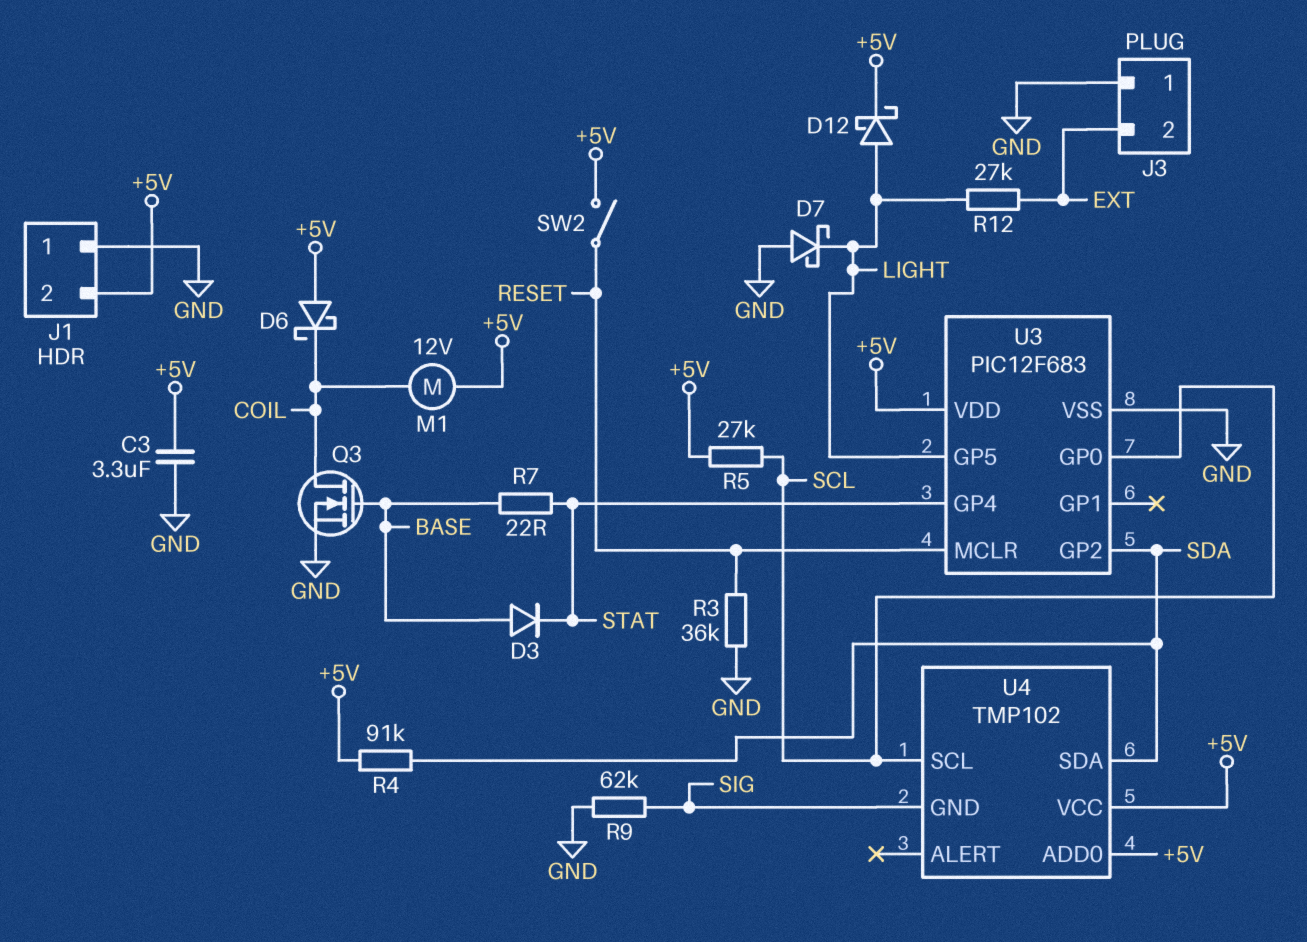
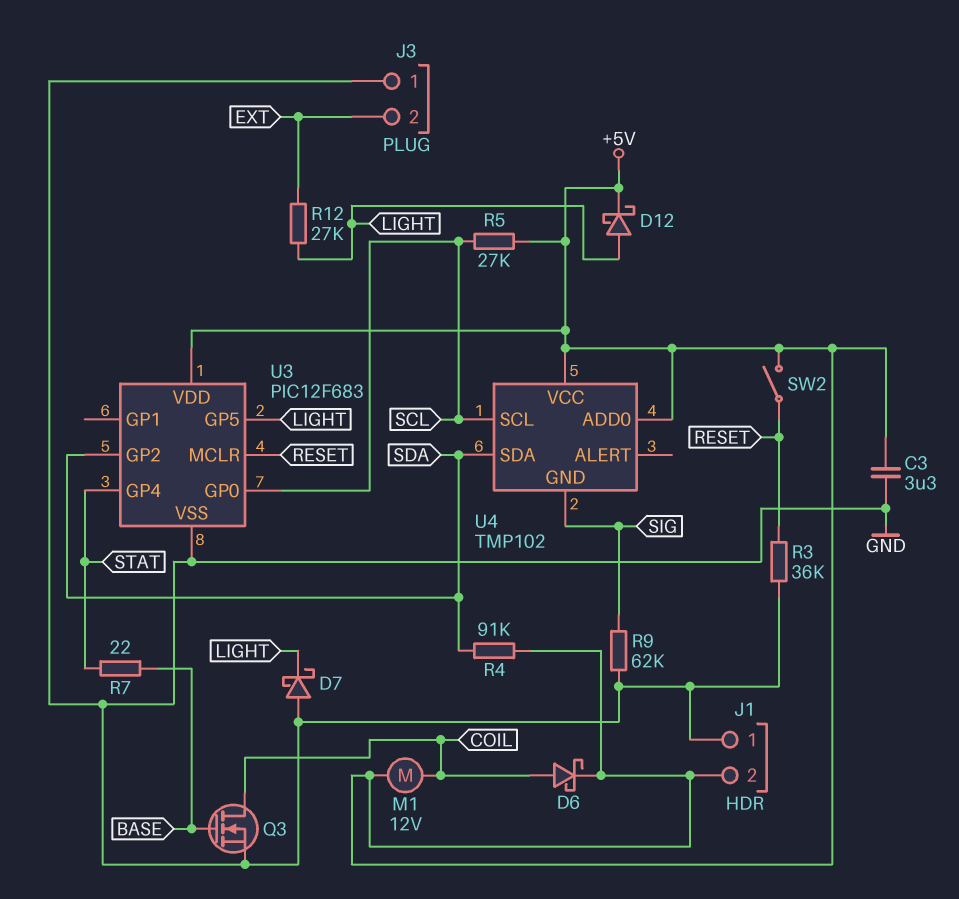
D3: diode (A BASE, K STAT) -> none
D6: schottky (A +5V, K COIL) -> schottky (A COIL, K +5V)

